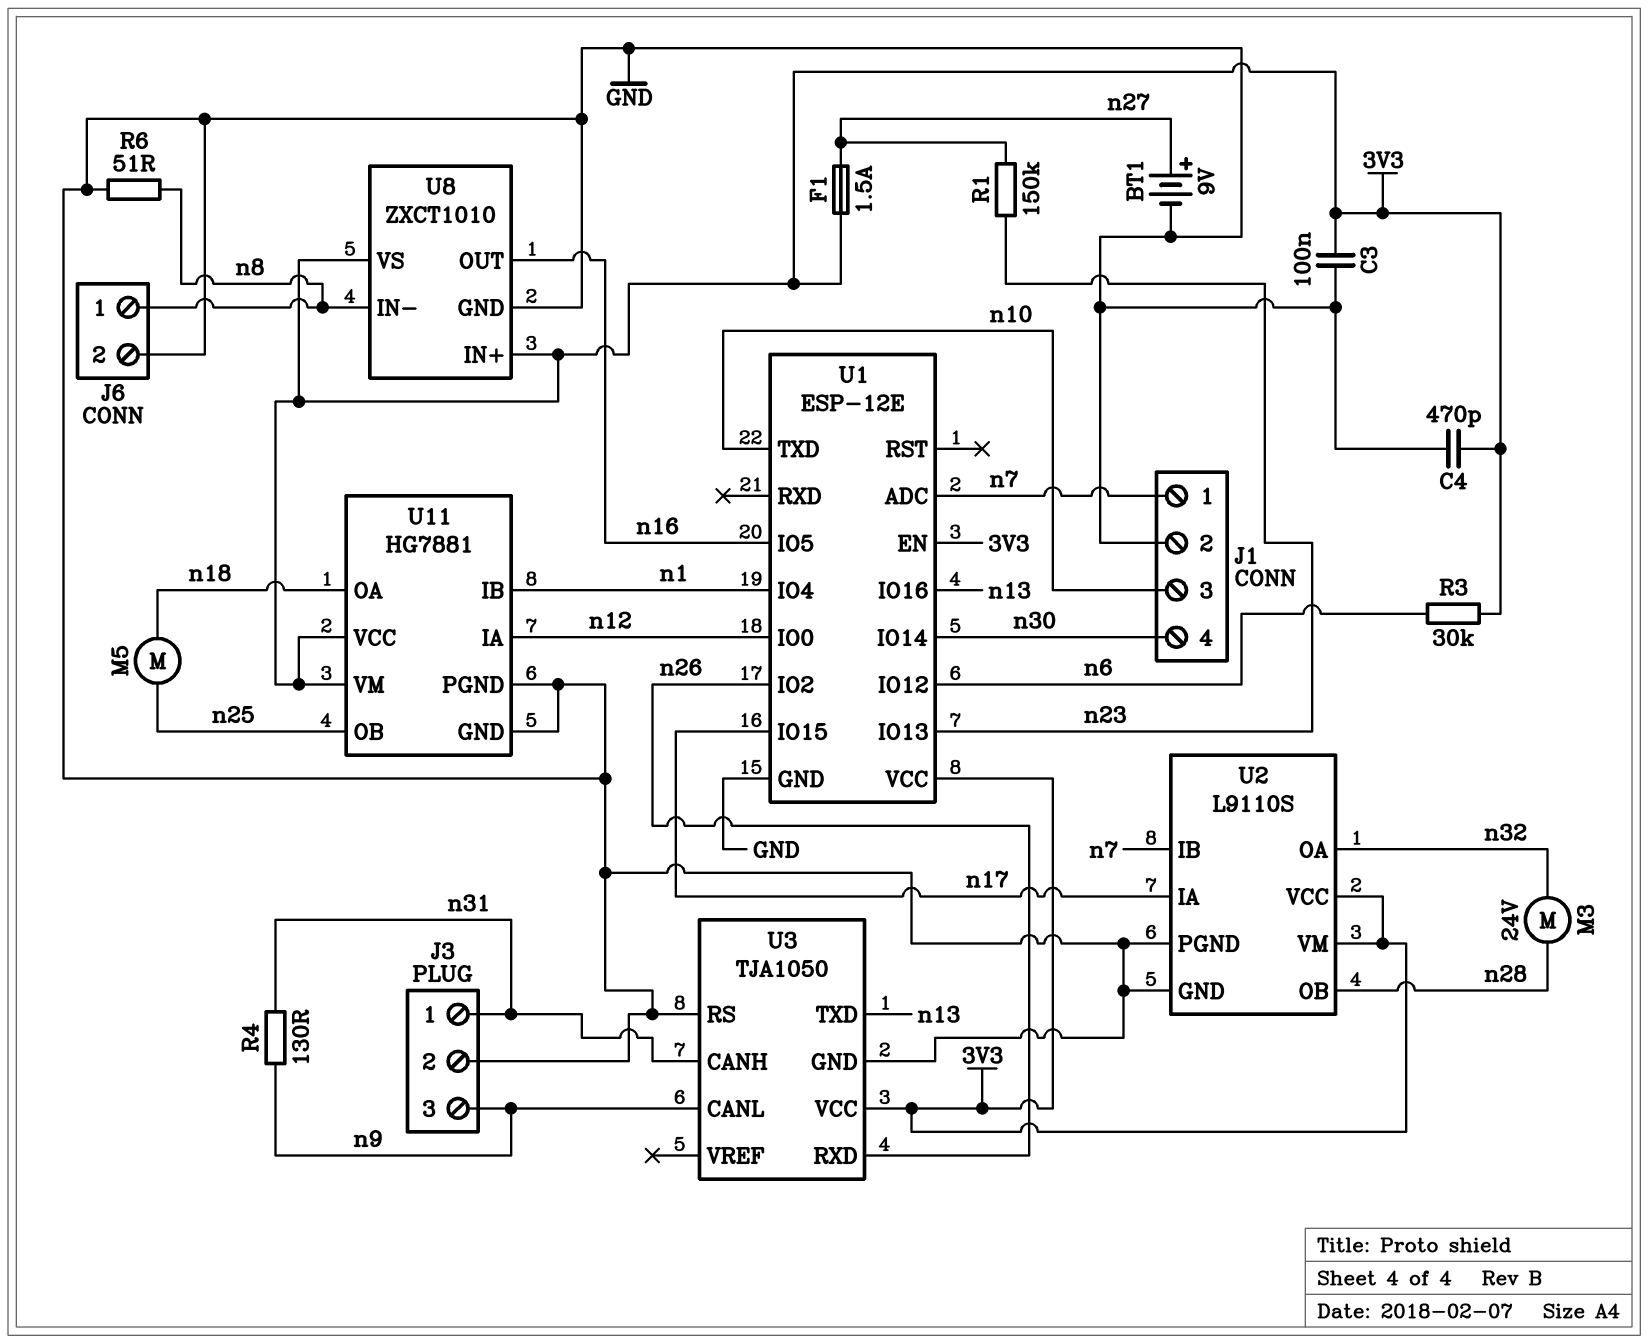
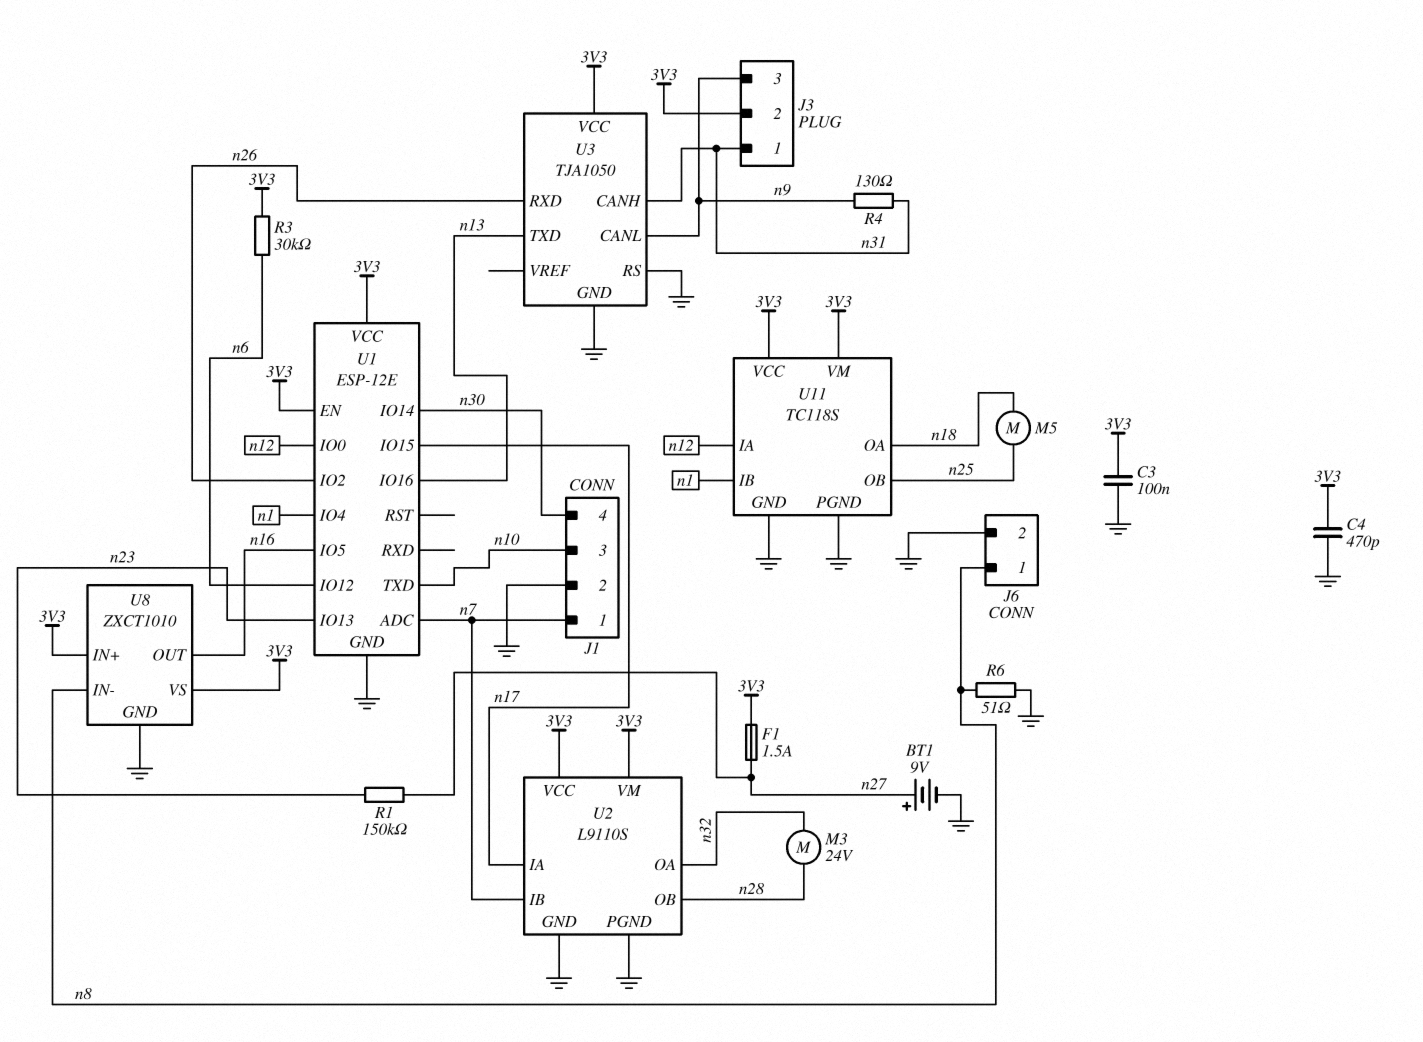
J3 pin 2: GND -> 3V3
U11: HG7881 -> TC118S

